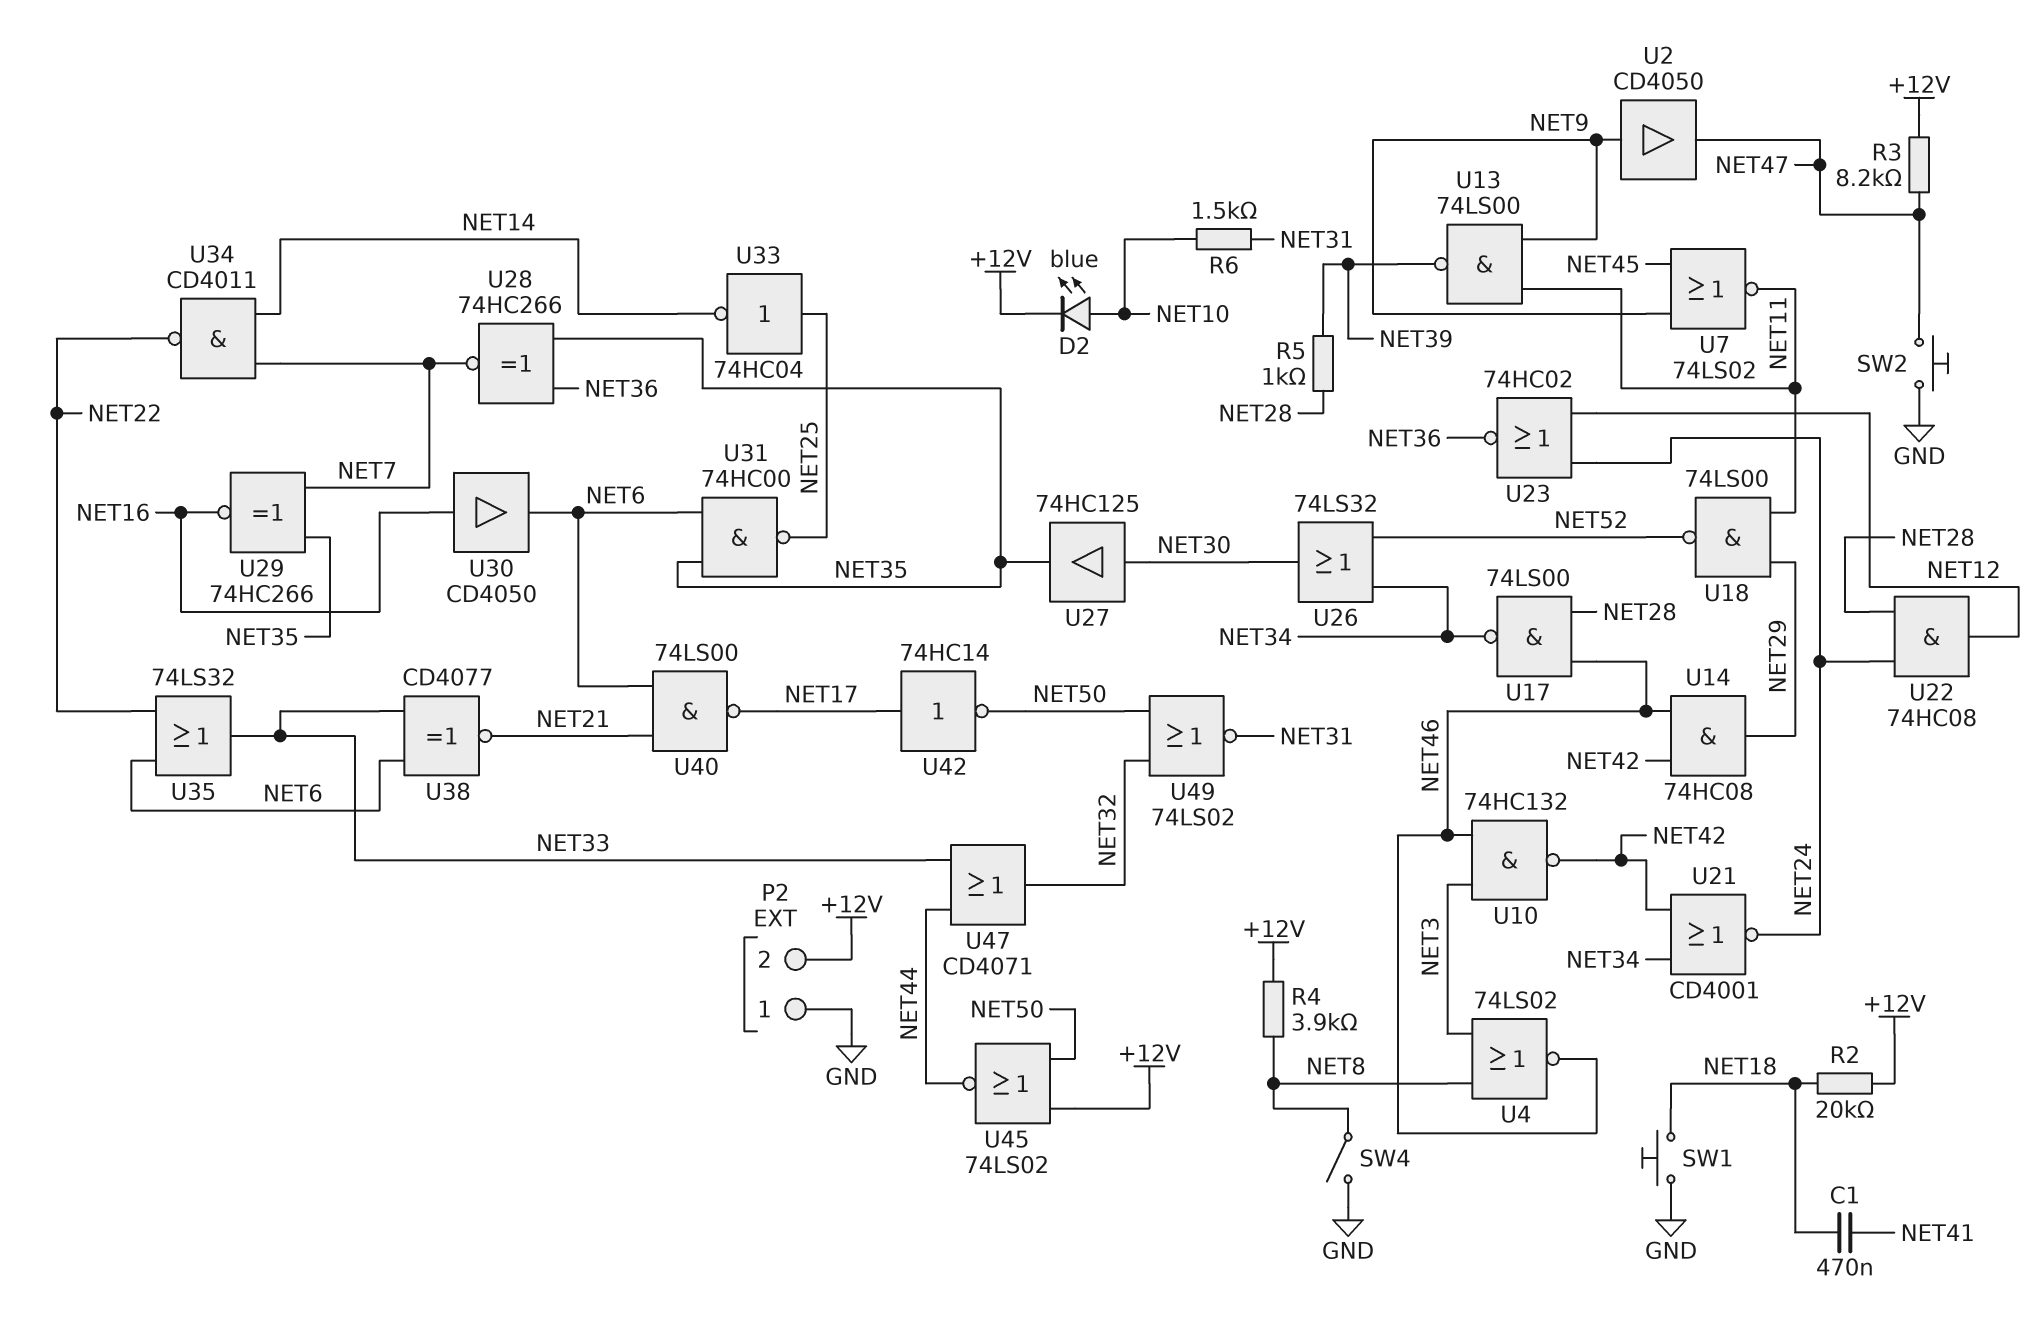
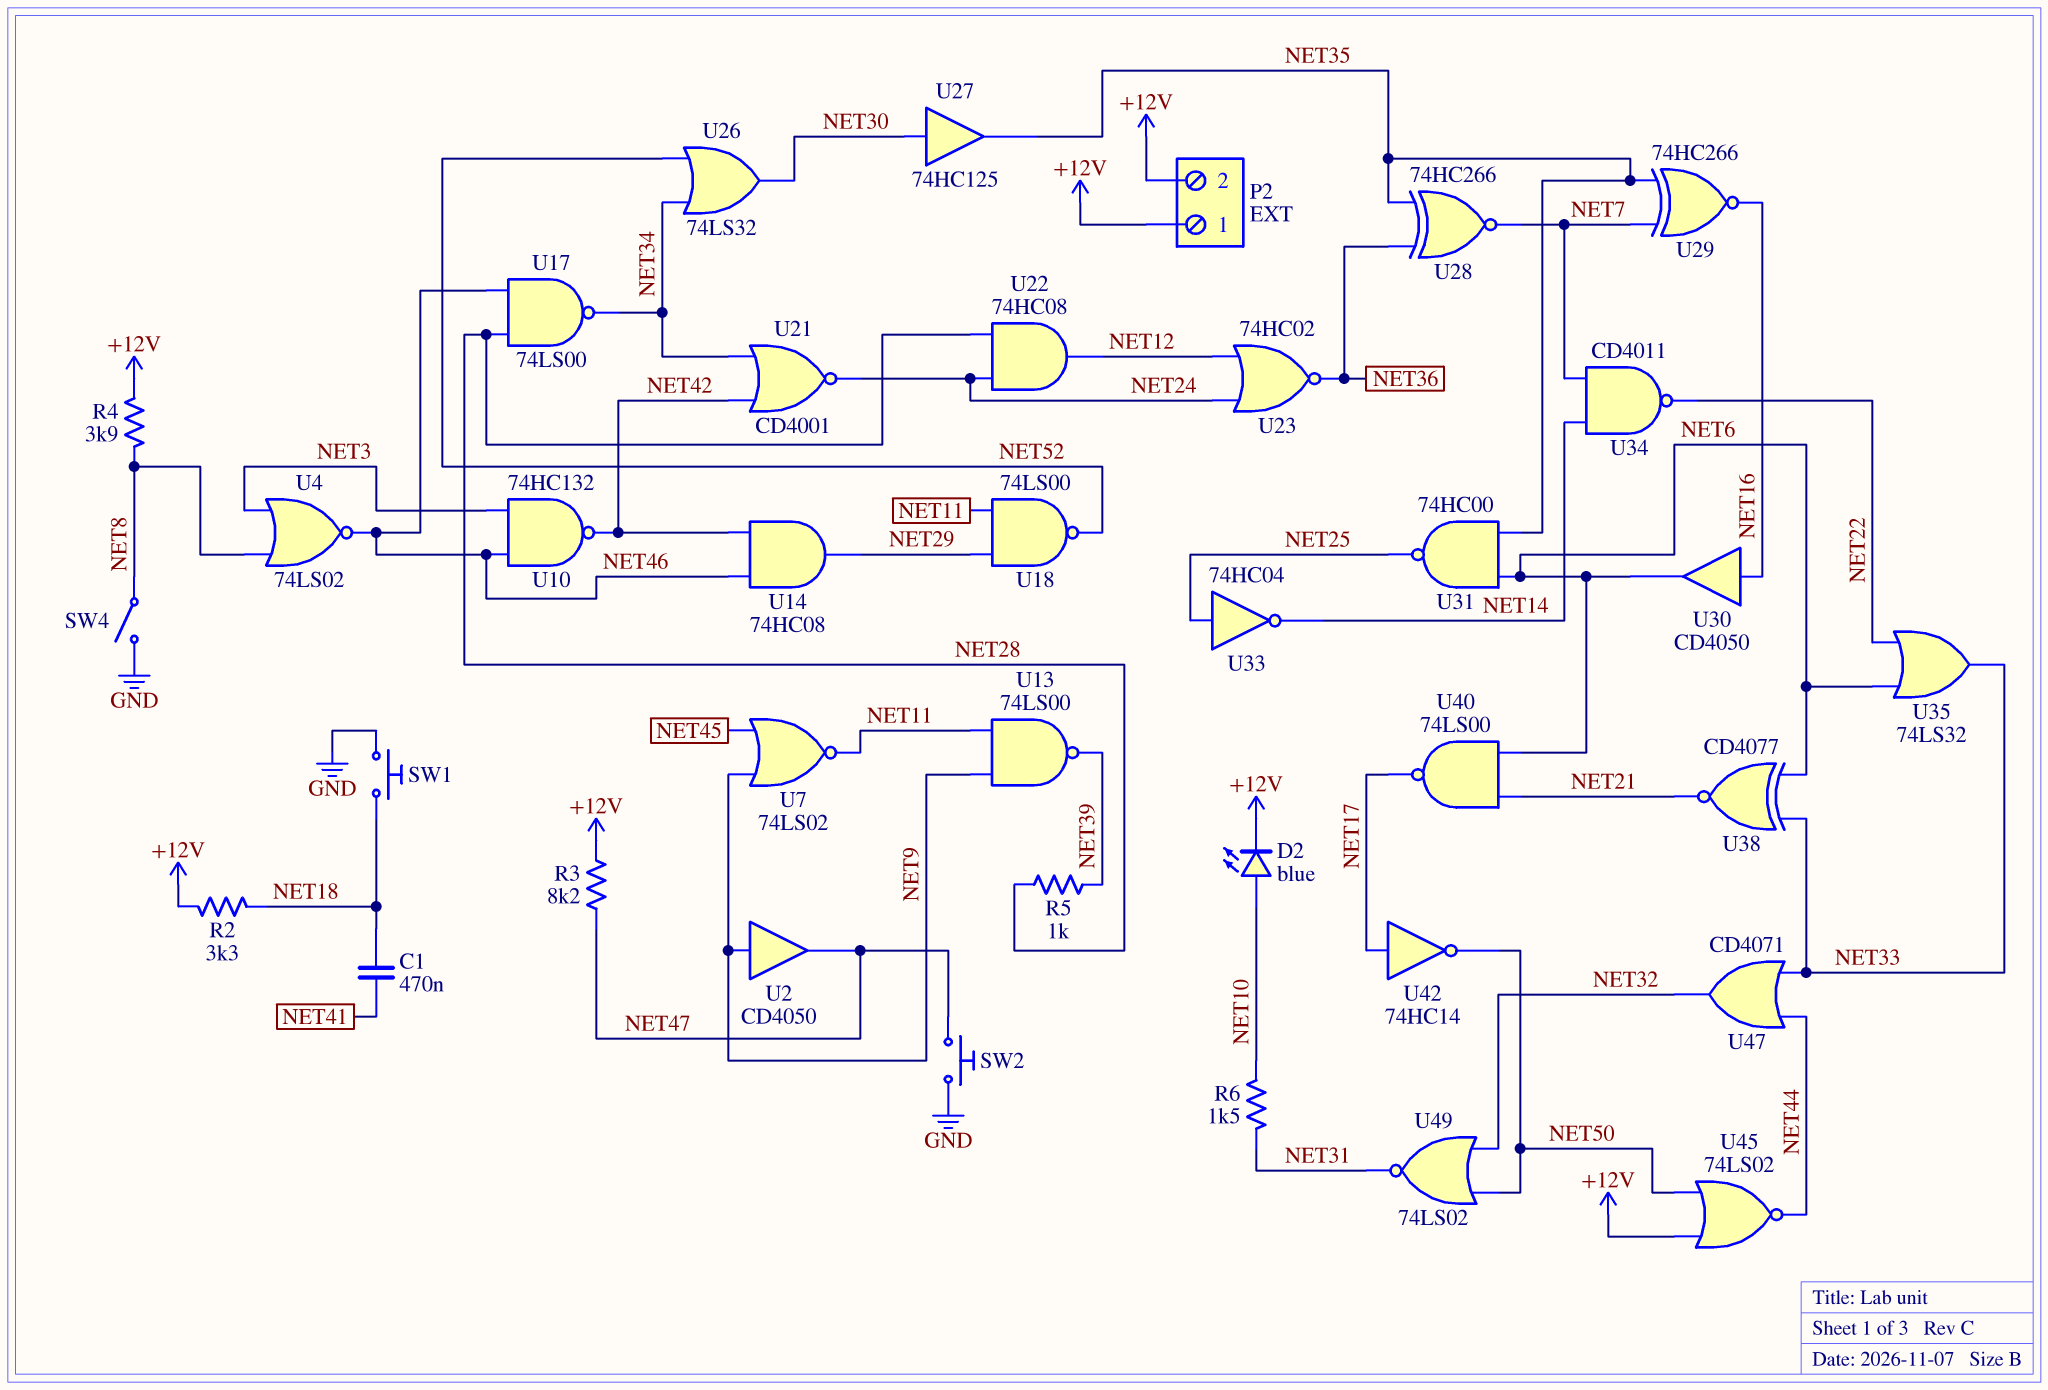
P2 pin 1: GND -> +12V
R2: 20k (+12V, NET18) -> 3.3k (+12V, NET18)

